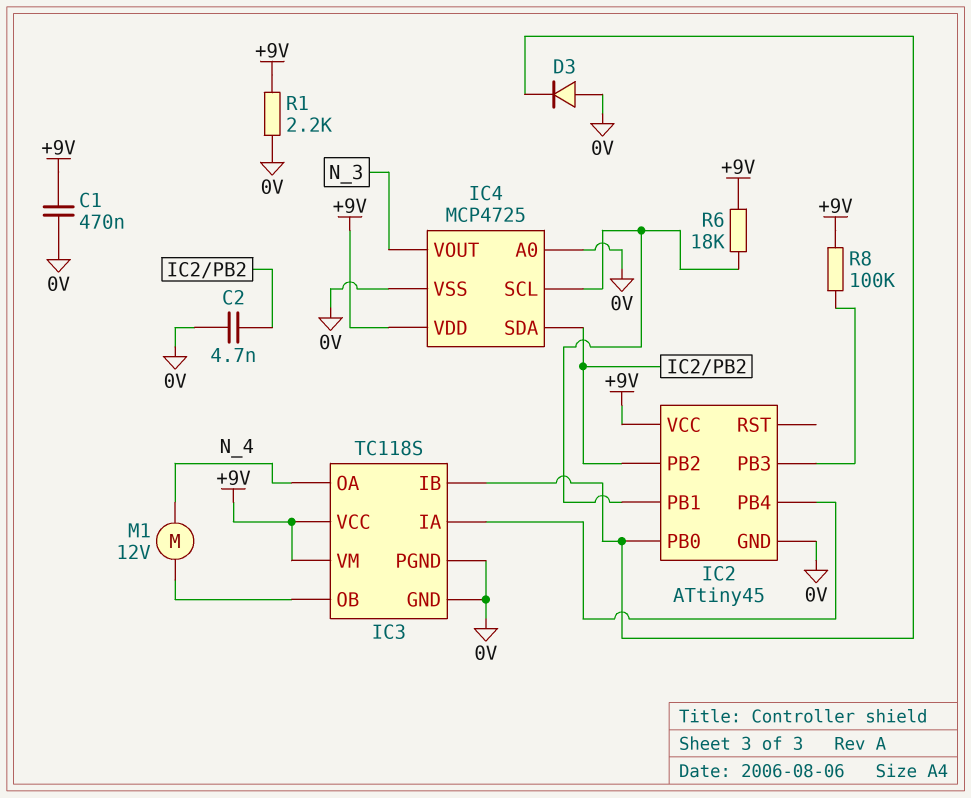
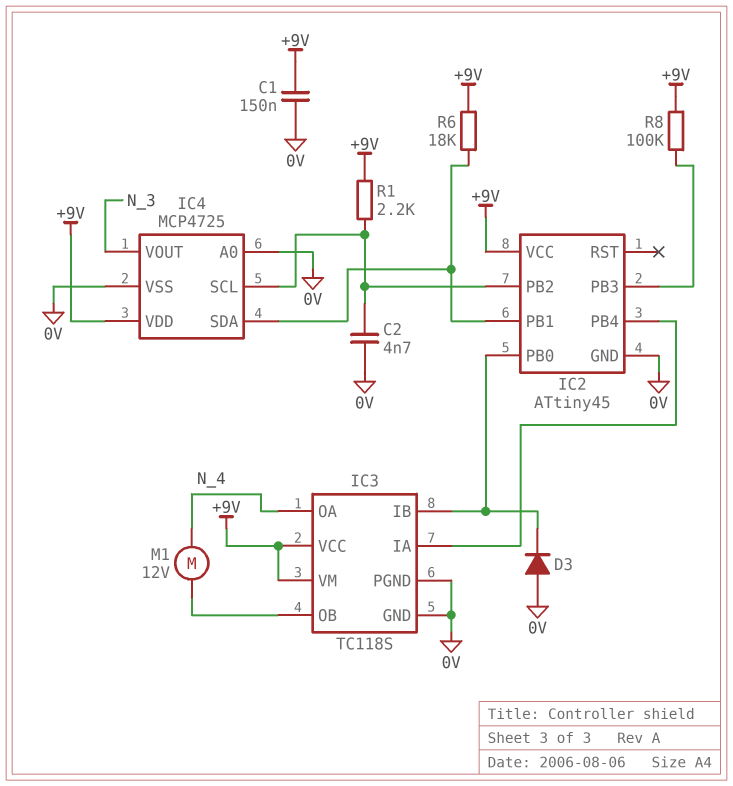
C1: 470nF (+9V, 0V) -> 150nF (+9V, 0V)
IC4 pin SCL: IC2/PB1 -> IC2/PB2
IC4 pin SDA: IC2/PB2 -> IC2/PB1
R1: 2.2k (+9V, 0V) -> 2.2k (+9V, IC2/PB2)

